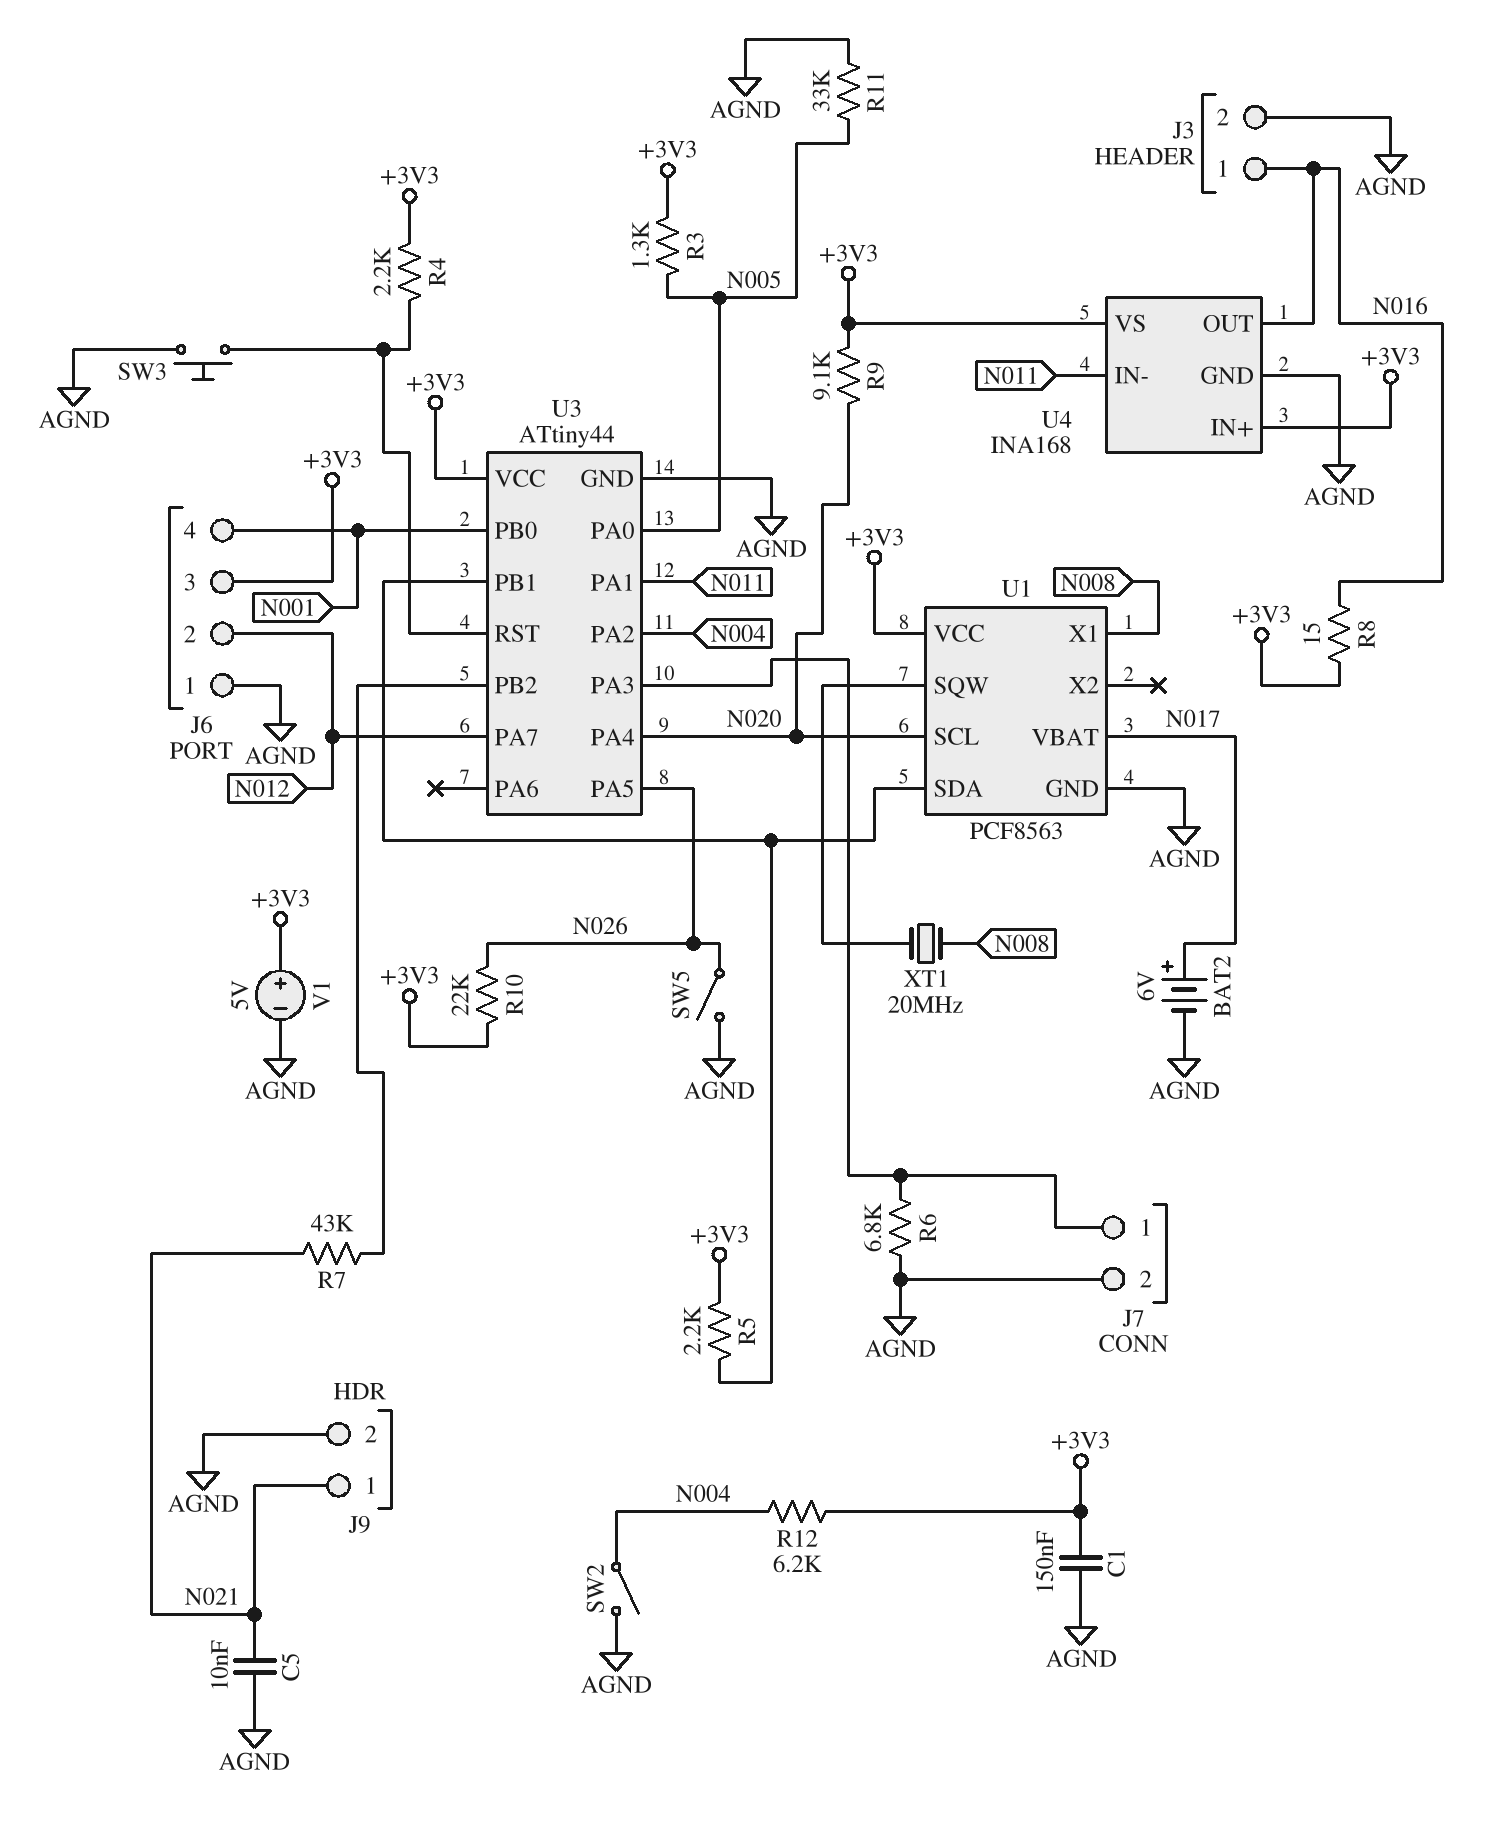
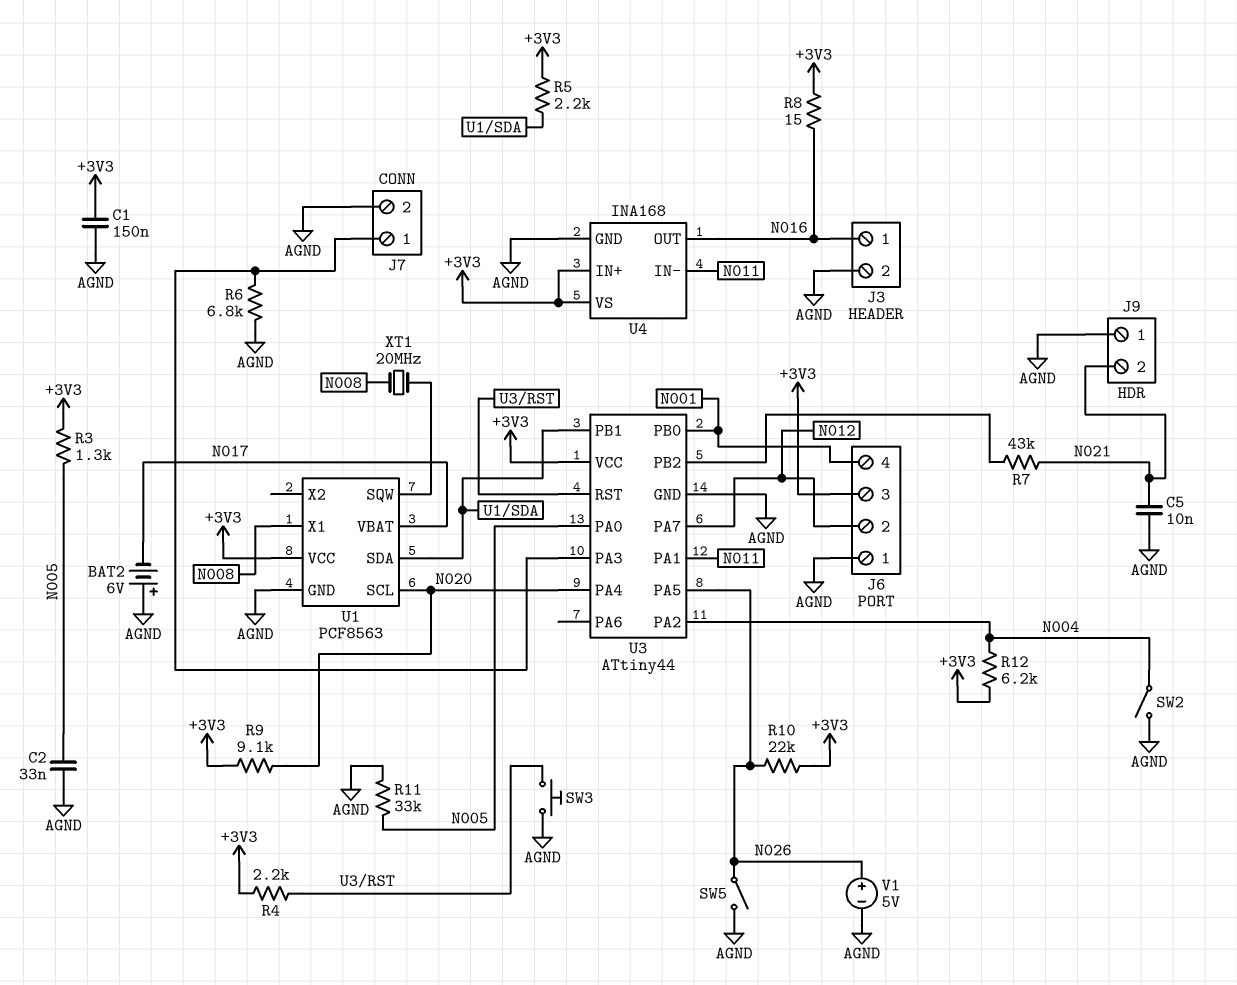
BAT2: 6V (plus N017, minus AGND) -> 6V (plus AGND, minus N017)
C2: none -> 33nF (AGND, N005)
J9 pin 1: N021 -> AGND
J9 pin 2: AGND -> N021
V1: 5V (plus +3V3, minus AGND) -> 5V (plus N026, minus AGND)

